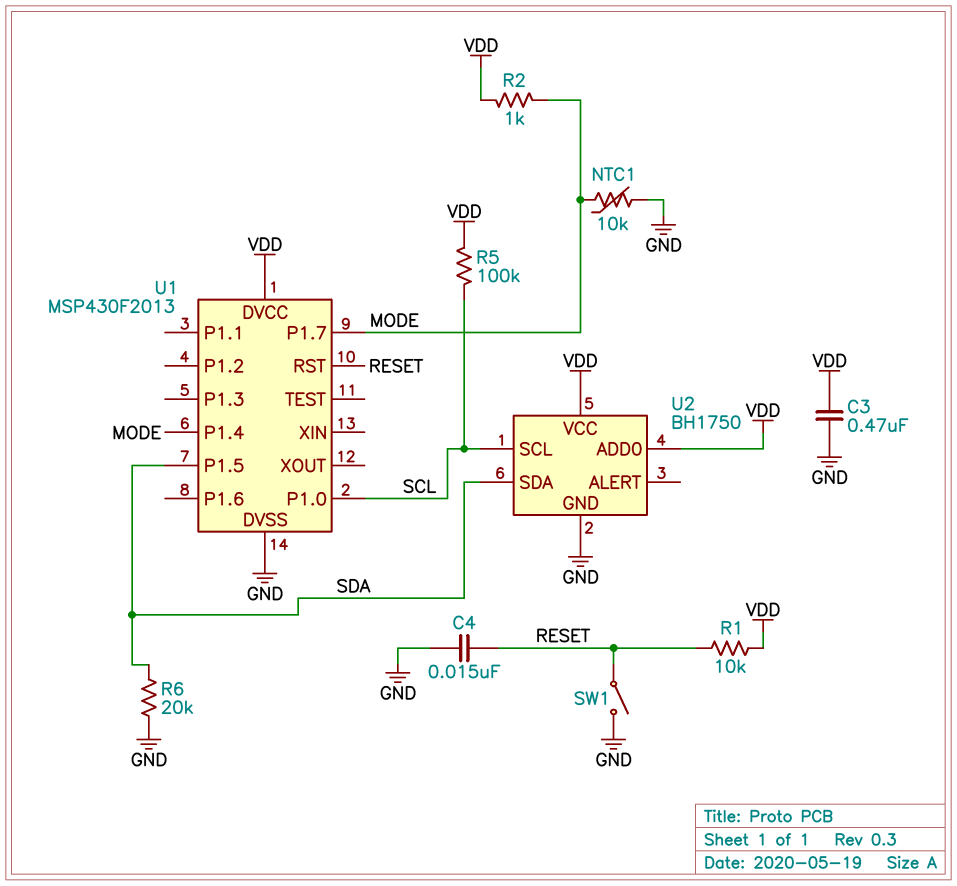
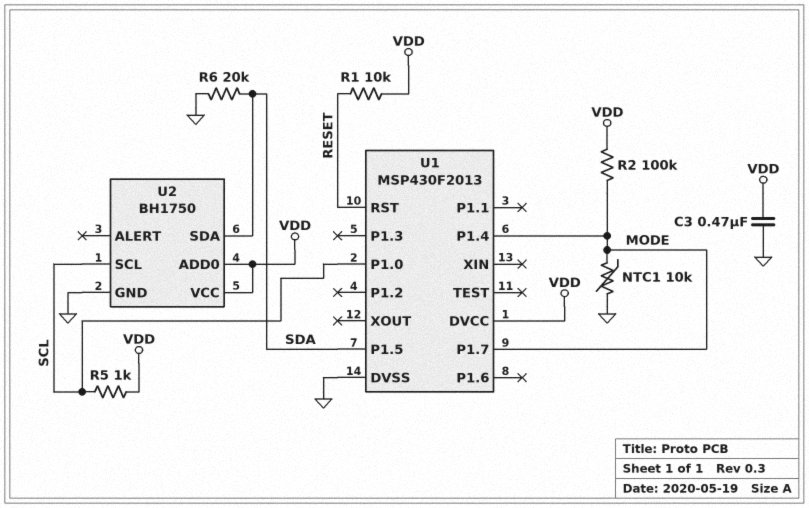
C4: 15nF (GND, RESET) -> none
R2: 1k (MODE, VDD) -> 100k (MODE, VDD)
R5: 100k (SCL, VDD) -> 1k (SCL, VDD)
SW1: switch (GND, RESET) -> none

